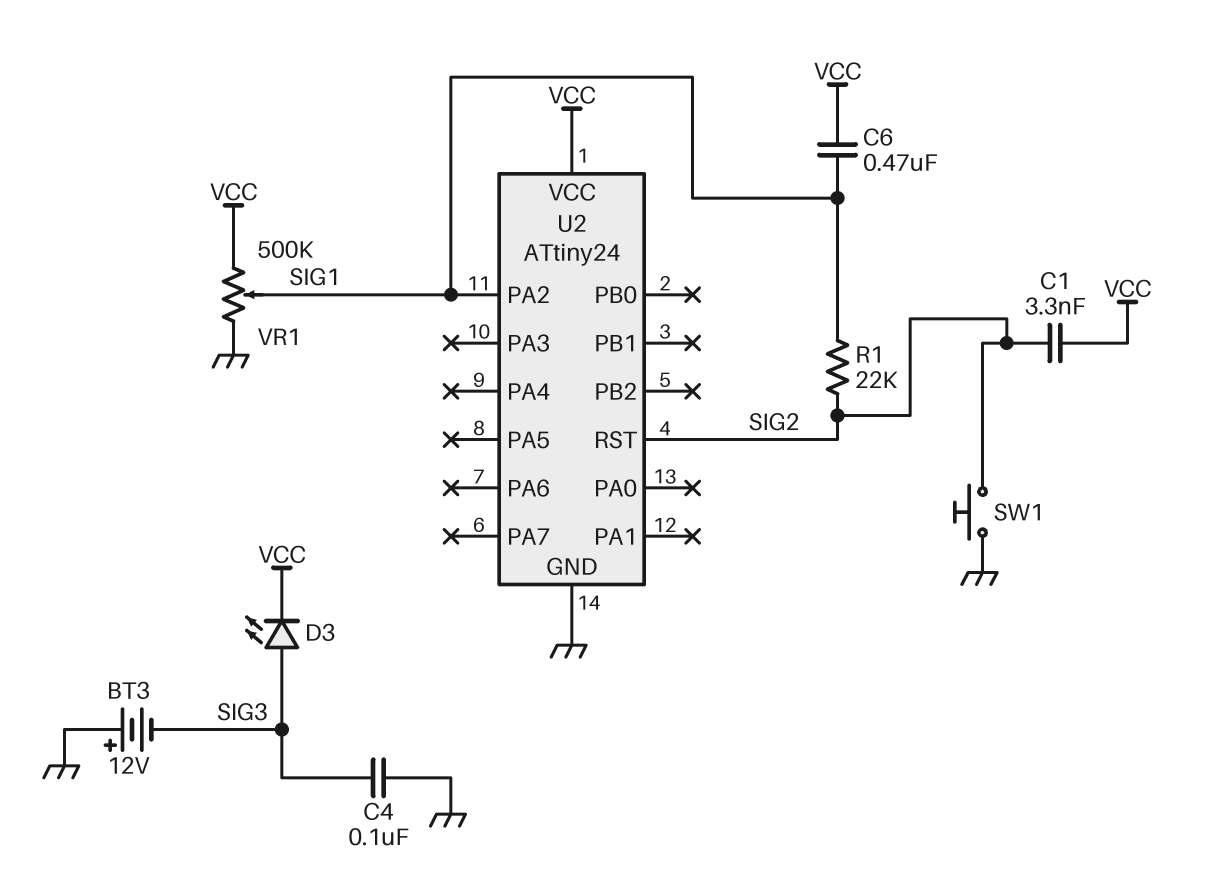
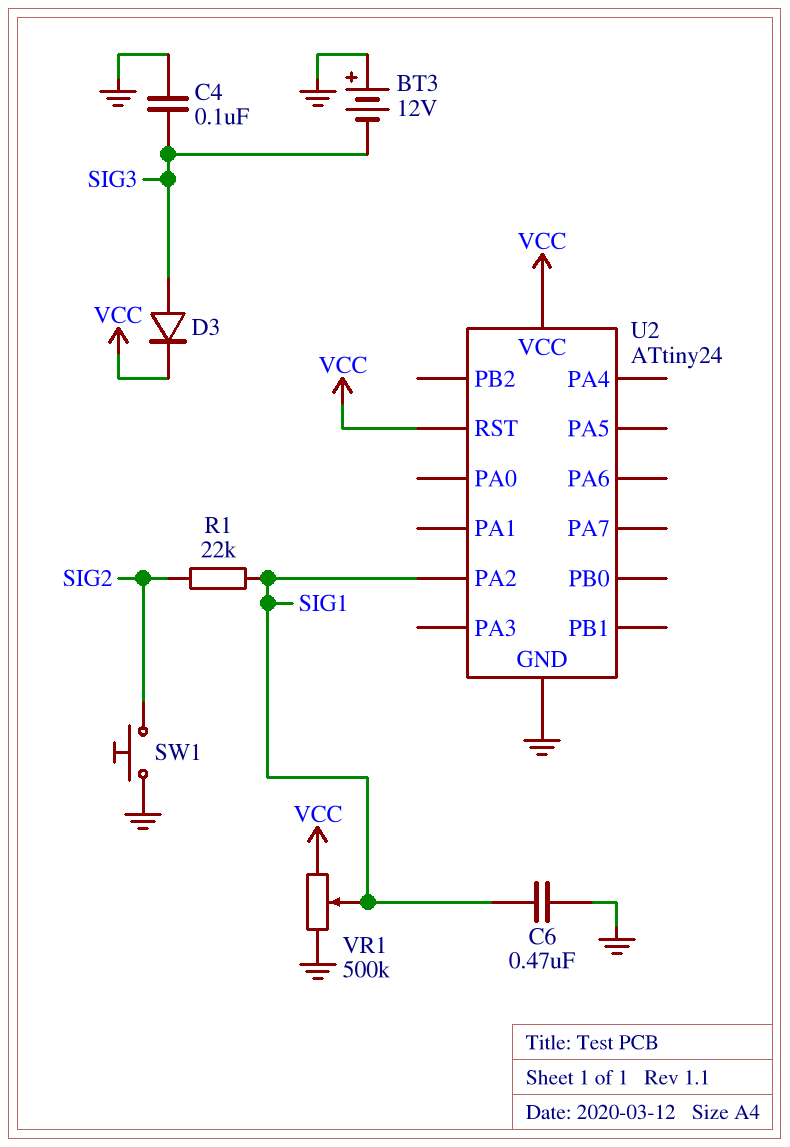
C1: 3.3nF (SIG2, VCC) -> none
C6: 470nF (SIG1, VCC) -> 470nF (GND, SIG1)
D3: LED (A SIG3, K VCC) -> diode (A SIG3, K VCC)
U2 pin RST: SIG2 -> VCC

